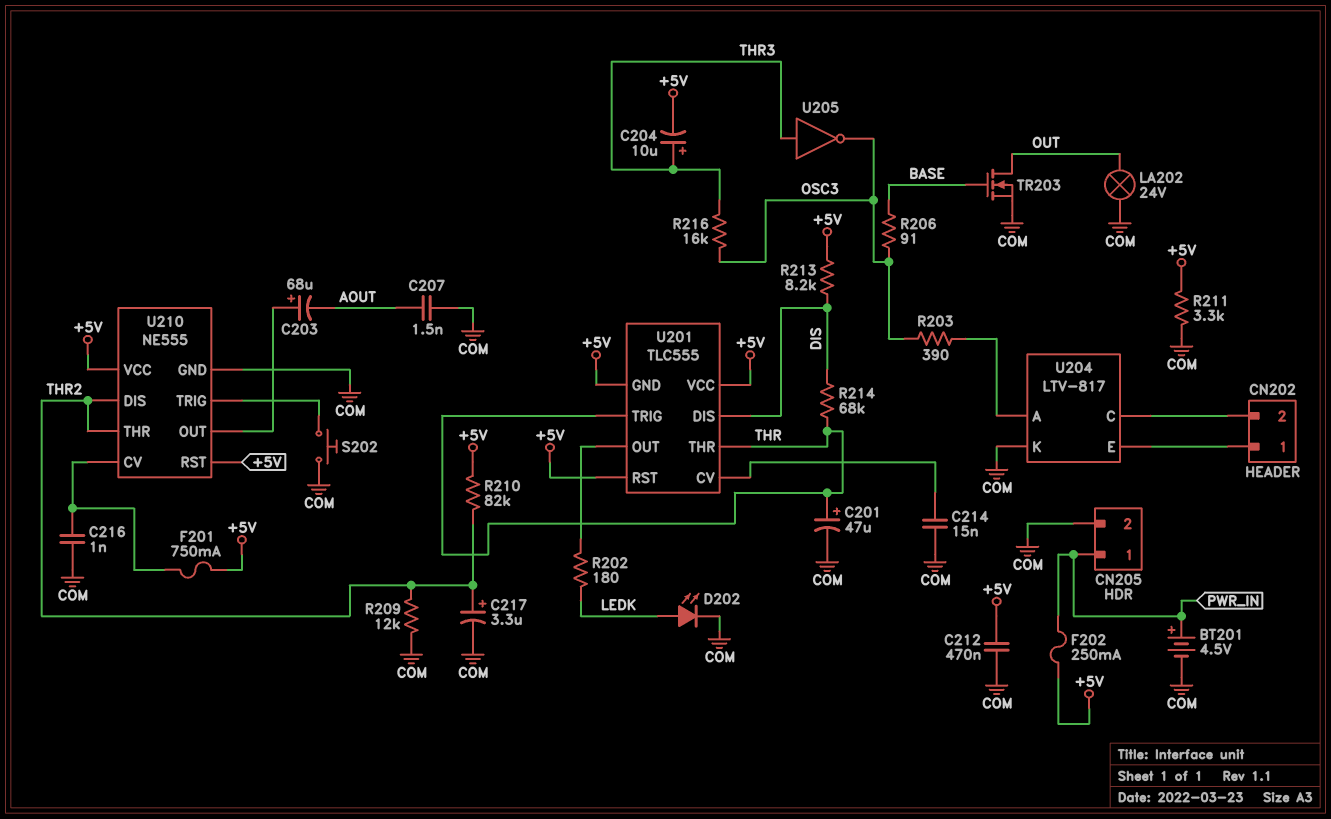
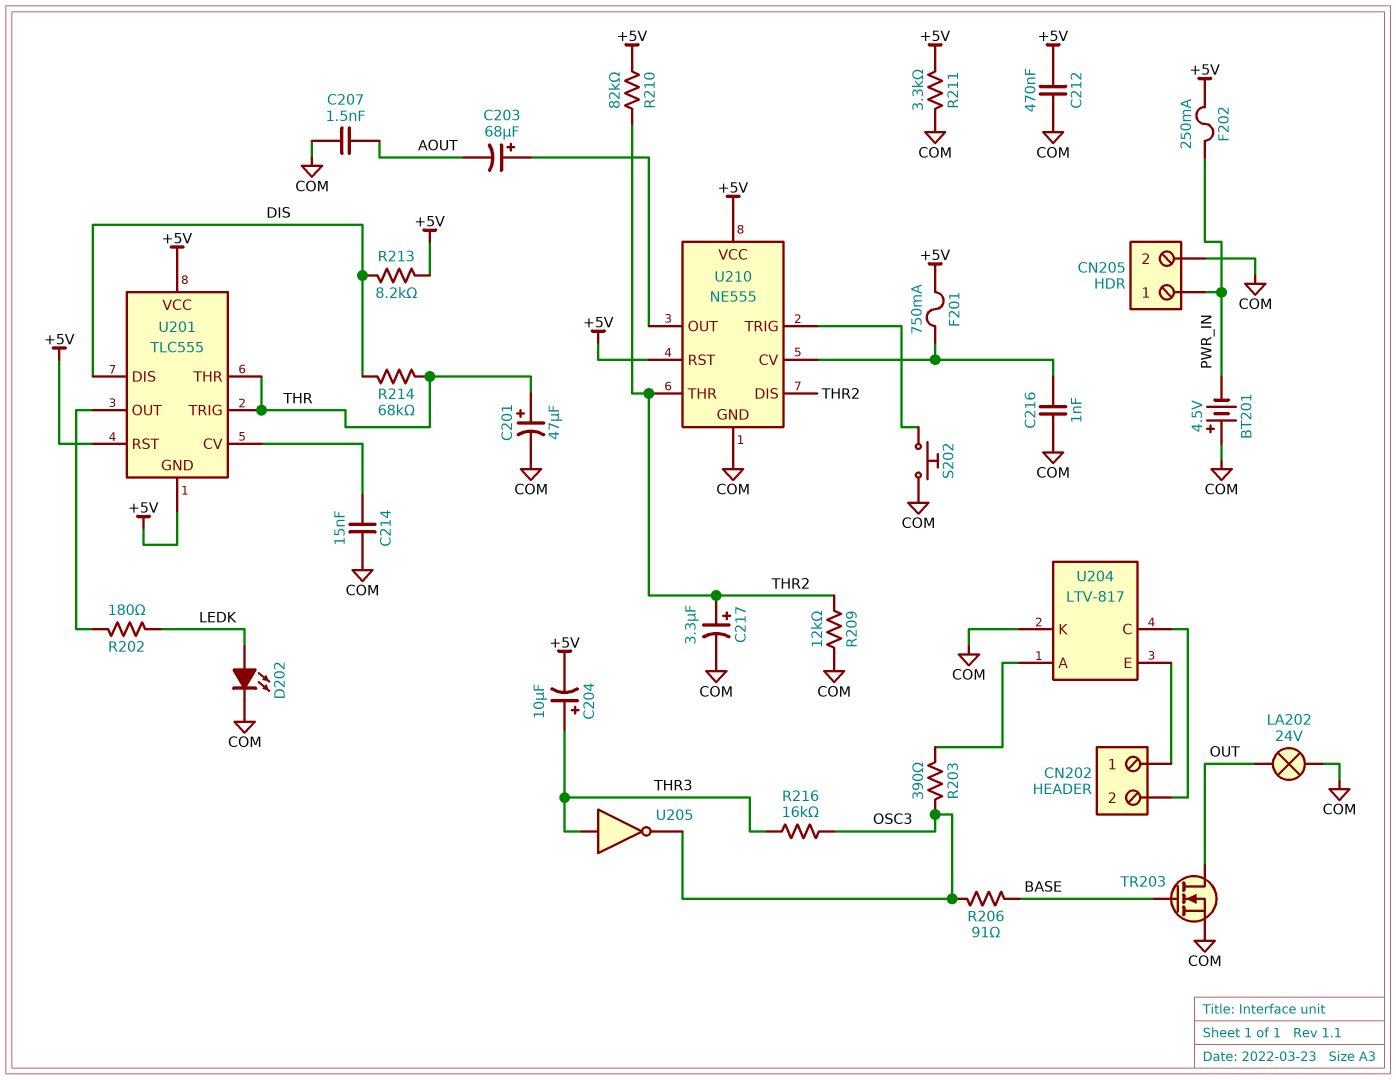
BT201: 4.5V (plus PWR_IN, minus COM) -> 4.5V (plus COM, minus PWR_IN)

